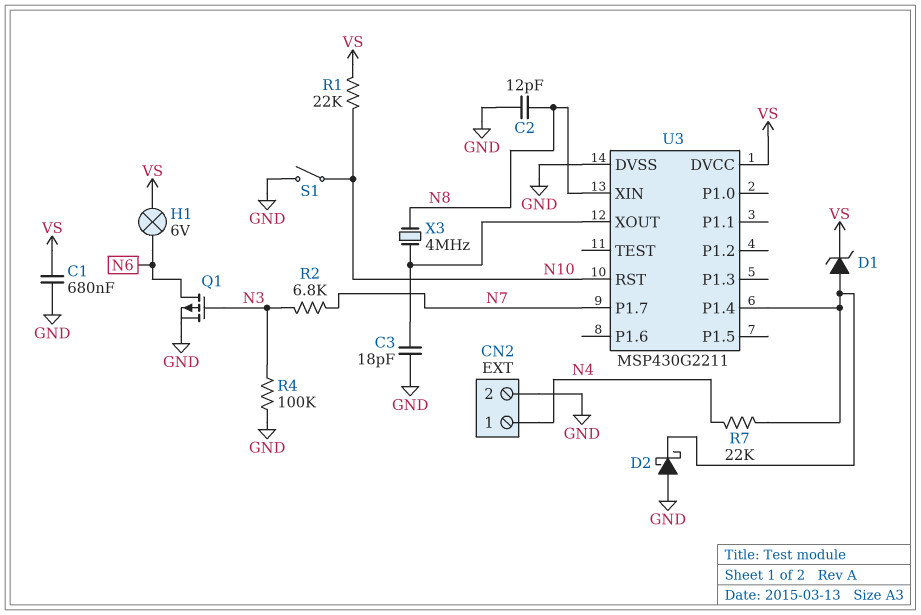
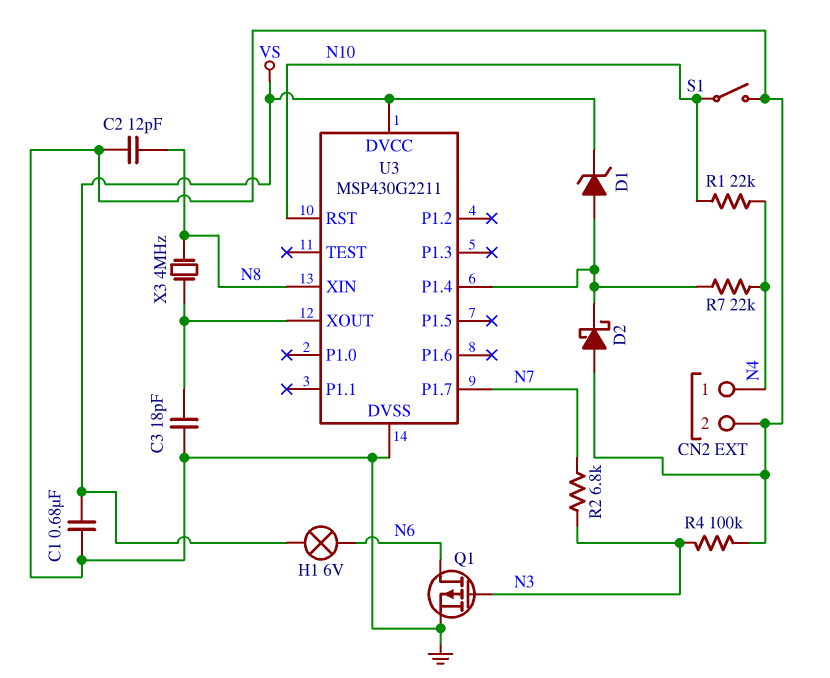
R1: 22k (N10, VS) -> 22k (N4, N10)

